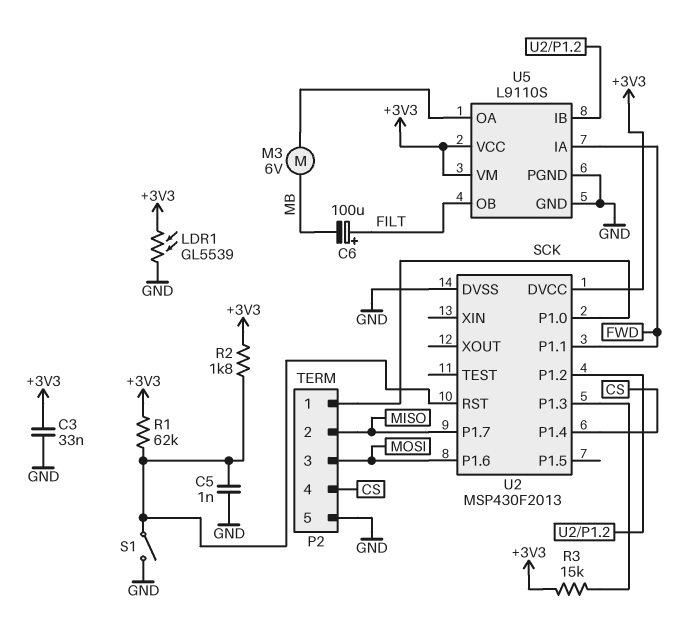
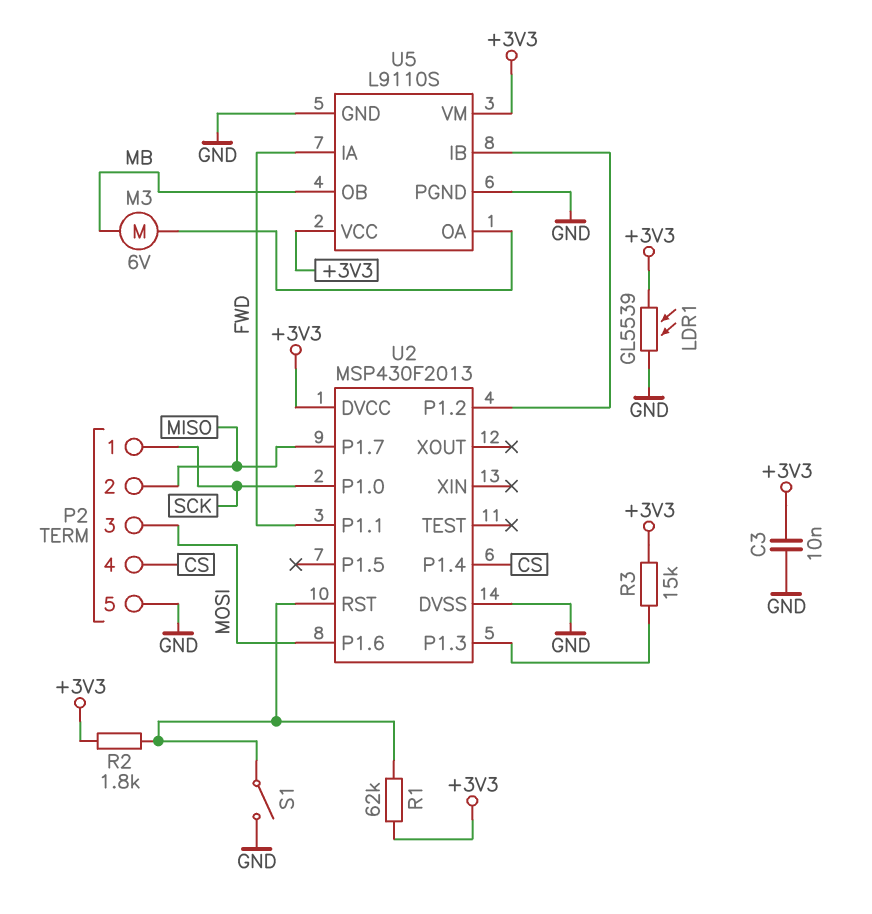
C3: 33nF (+3V3, GND) -> 10nF (+3V3, GND)
C5: 1nF (GND, U2/RST) -> none
C6: 100uF (plus FILT, minus MB) -> none
U5 pin OB: FILT -> MB

